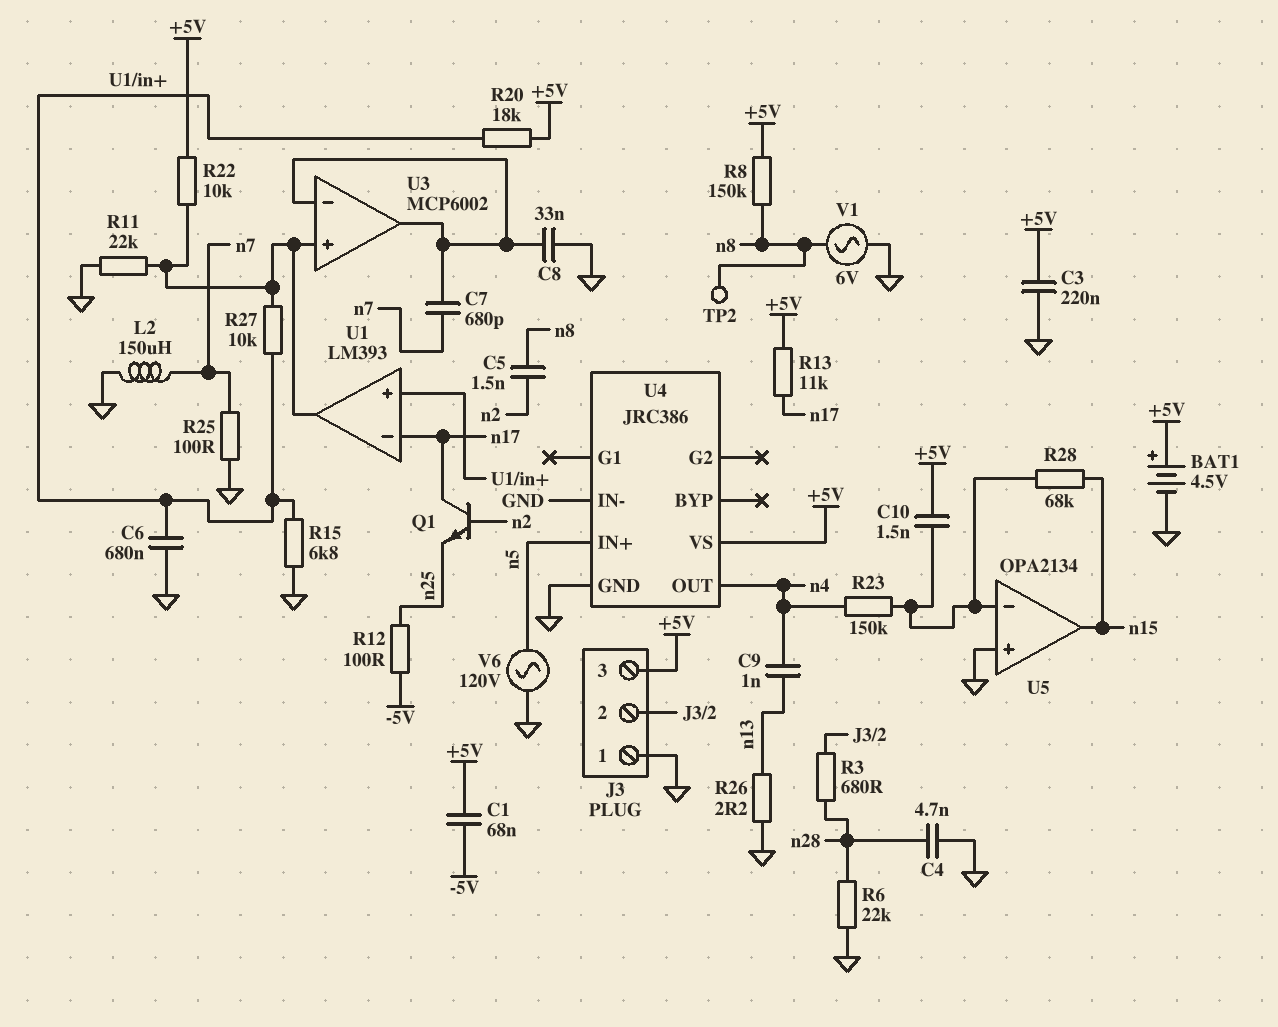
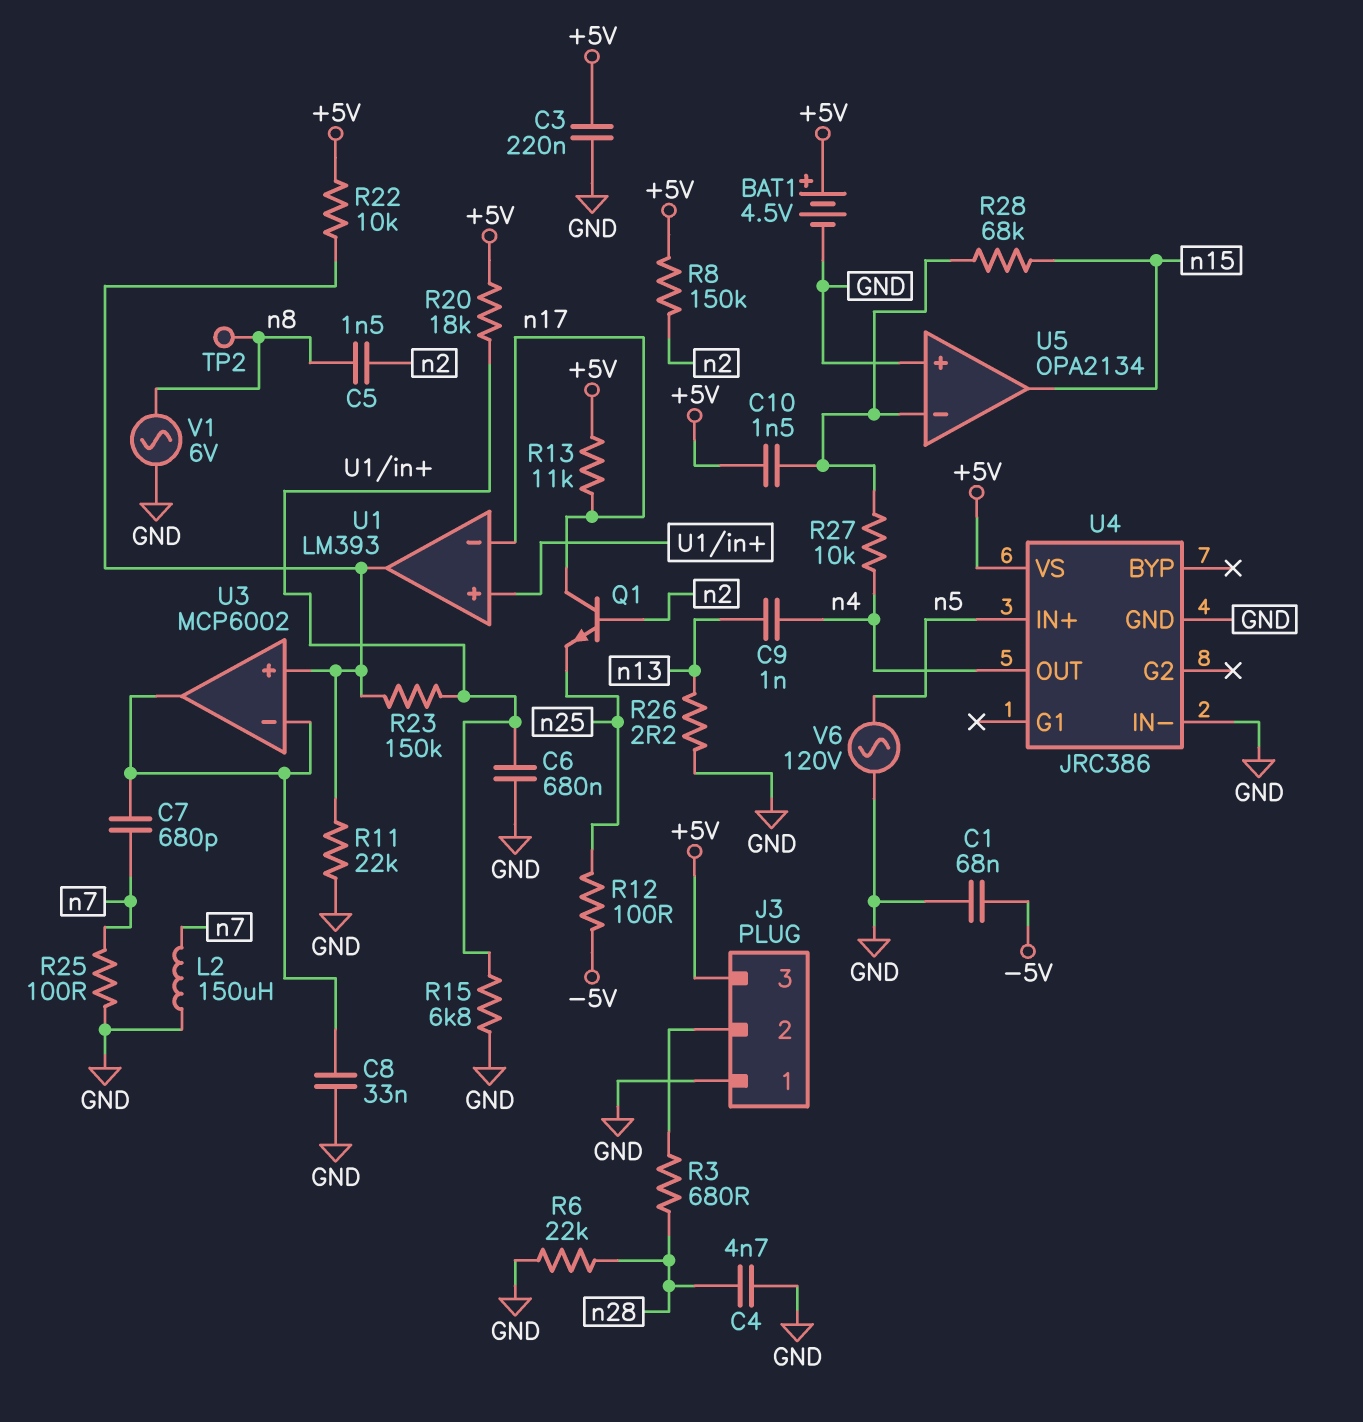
C1: 68nF (+5V, -5V) -> 68nF (-5V, GND)
R8: 150k (+5V, n8) -> 150k (+5V, n2)
R23: 150k (U5/in-, n4) -> 150k (U1/in+, U1/out)
R27: 10k (U1/in+, U1/out) -> 10k (U5/in-, n4)

